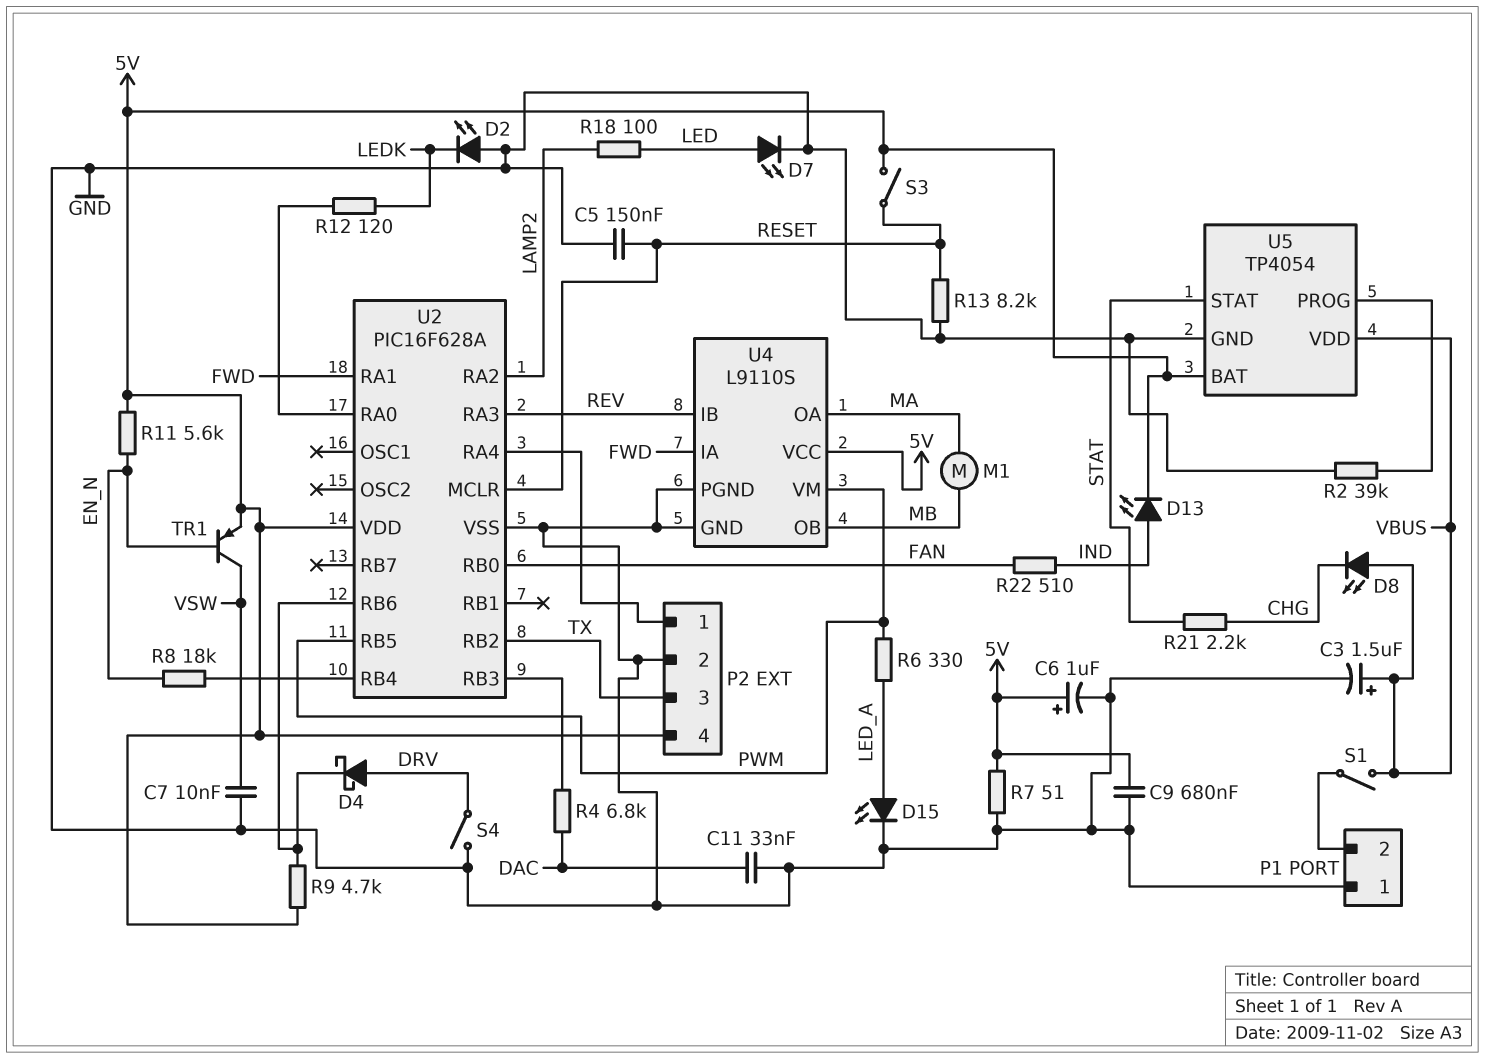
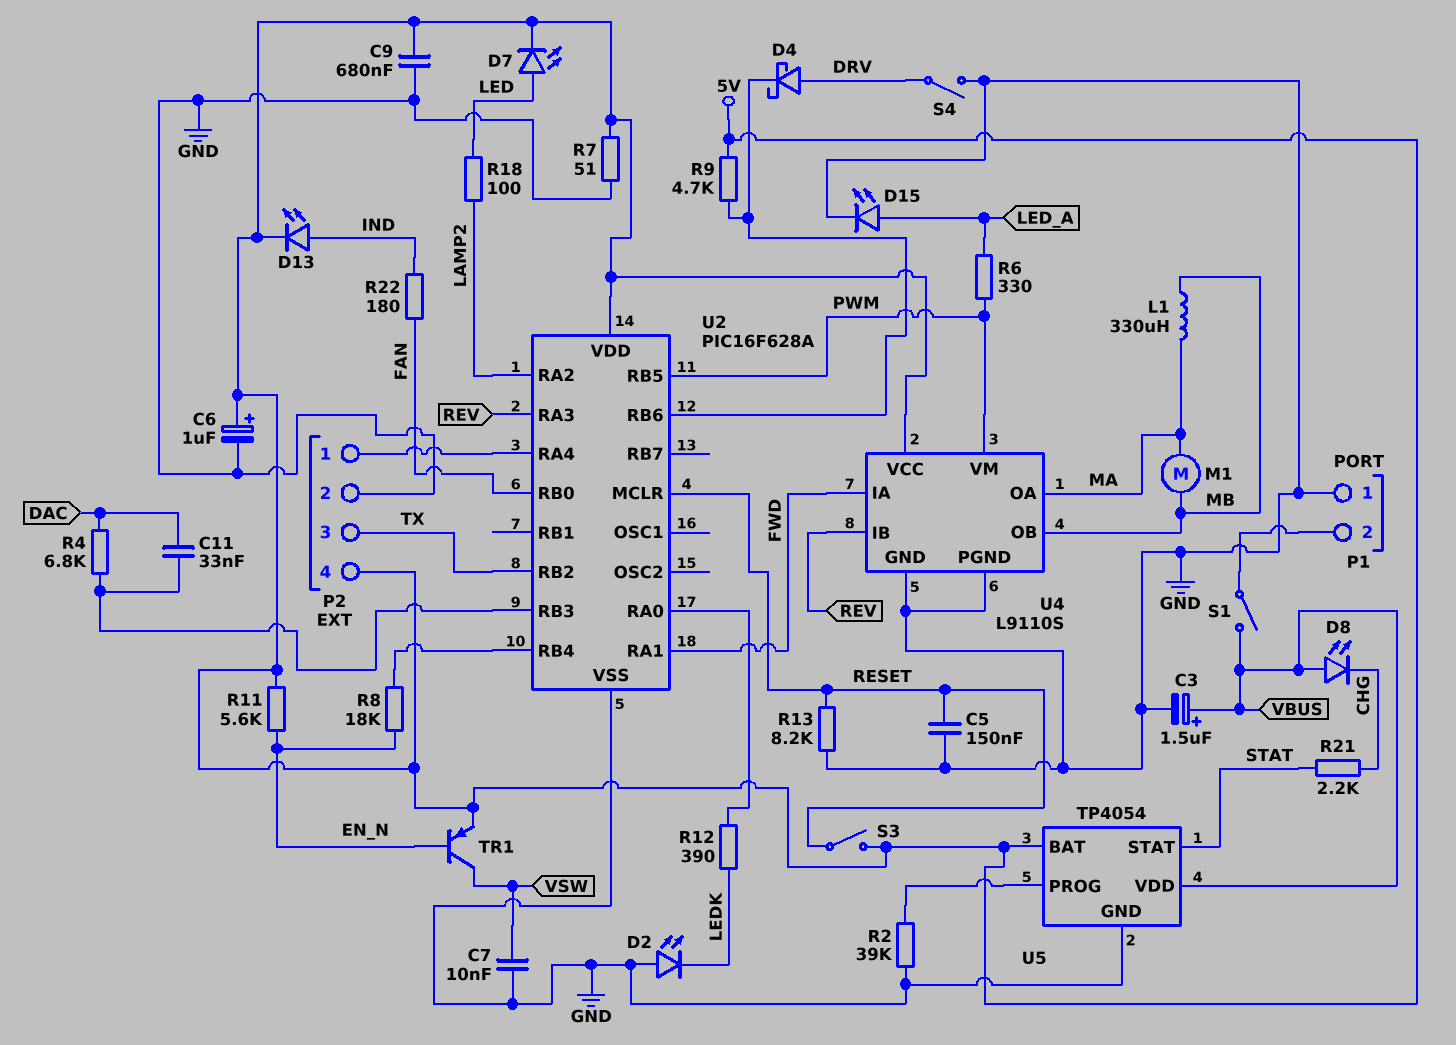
C11: 33nF (DAC, GND) -> 33nF (DAC, U2/RB3)
D7: LED (A LED, K GND) -> LED (A LED, K 5V)
L1: none -> 330uH (MA, MB)
R12: 120 (LEDK, U2/RA0) -> 390 (LEDK, U2/RA0)
R22: 510 (FAN, IND) -> 180 (FAN, IND)

